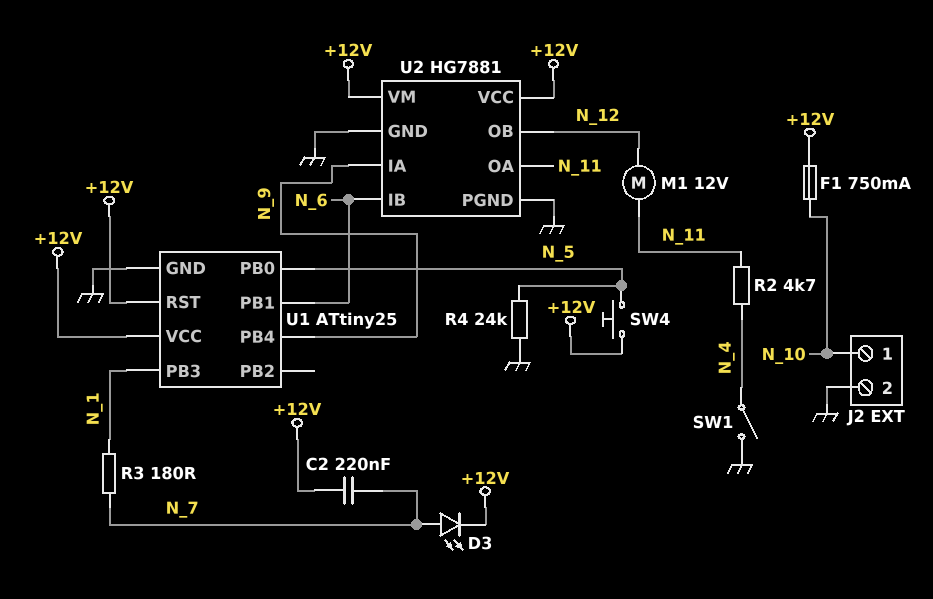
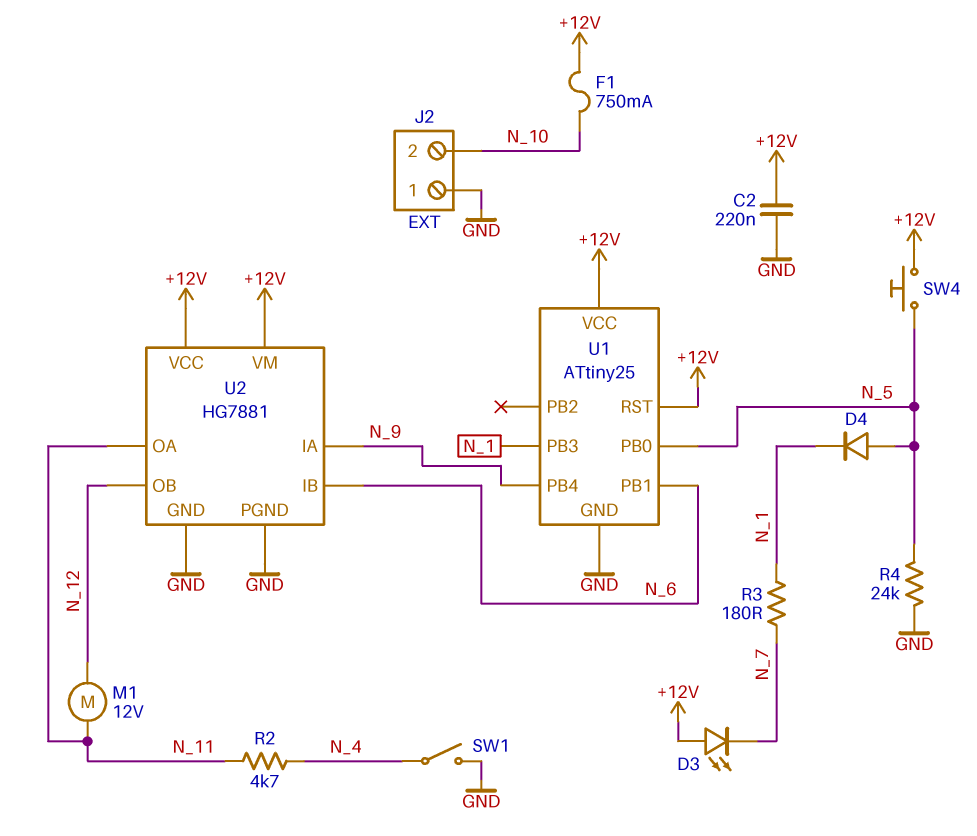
C2: 220nF (+12V, N_7) -> 220nF (+12V, GND)
D3: LED (A N_7, K +12V) -> LED (A +12V, K N_7)
D4: none -> diode (A N_5, K N_1)
J2 pin 1: N_10 -> GND
J2 pin 2: GND -> N_10

